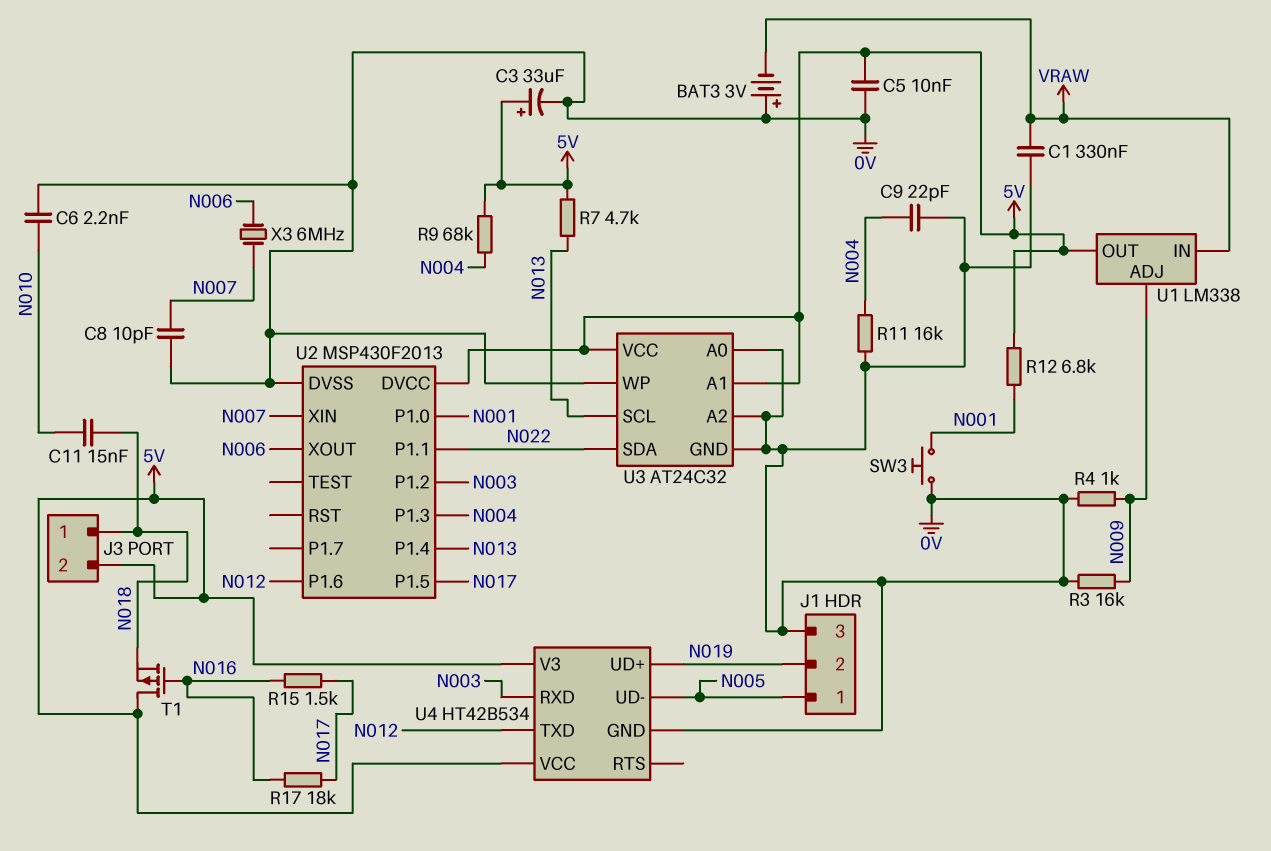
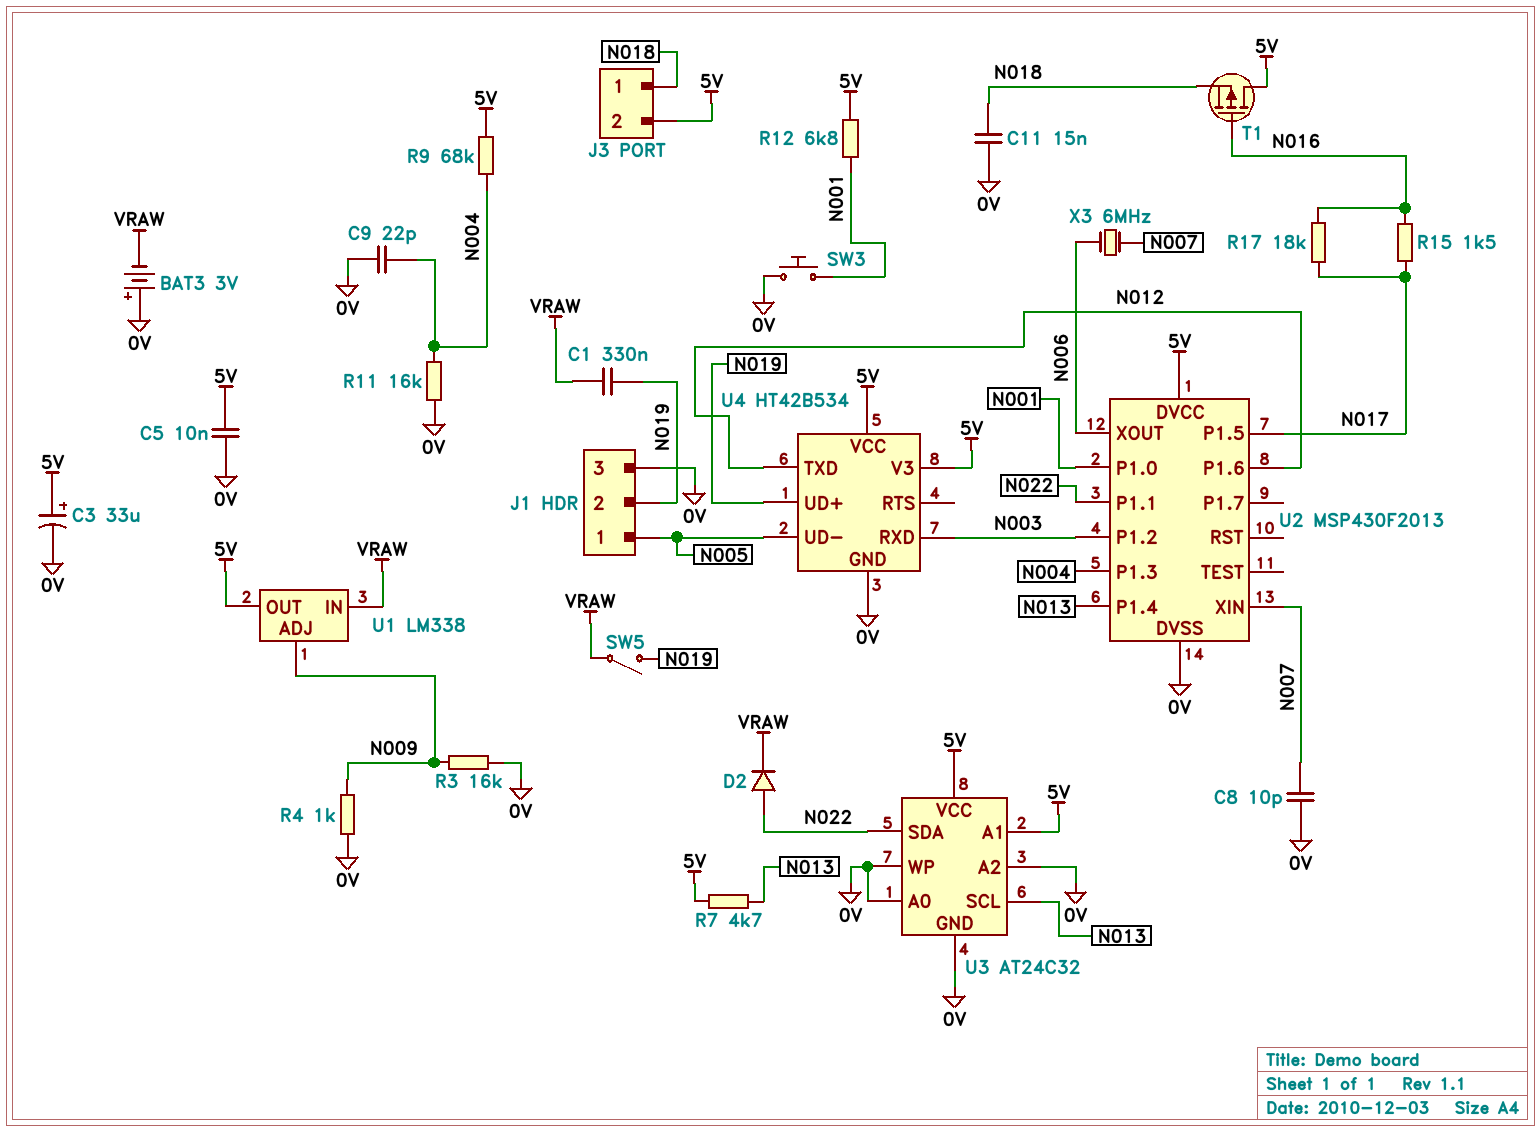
C1: 330nF (0V, VRAW) -> 330nF (N019, VRAW)
C6: 2.2nF (0V, N010) -> none
C11: 15nF (N010, N018) -> 15nF (0V, N018)
D2: none -> diode (A N022, K VRAW)
SW5: none -> switch (N019, VRAW)

